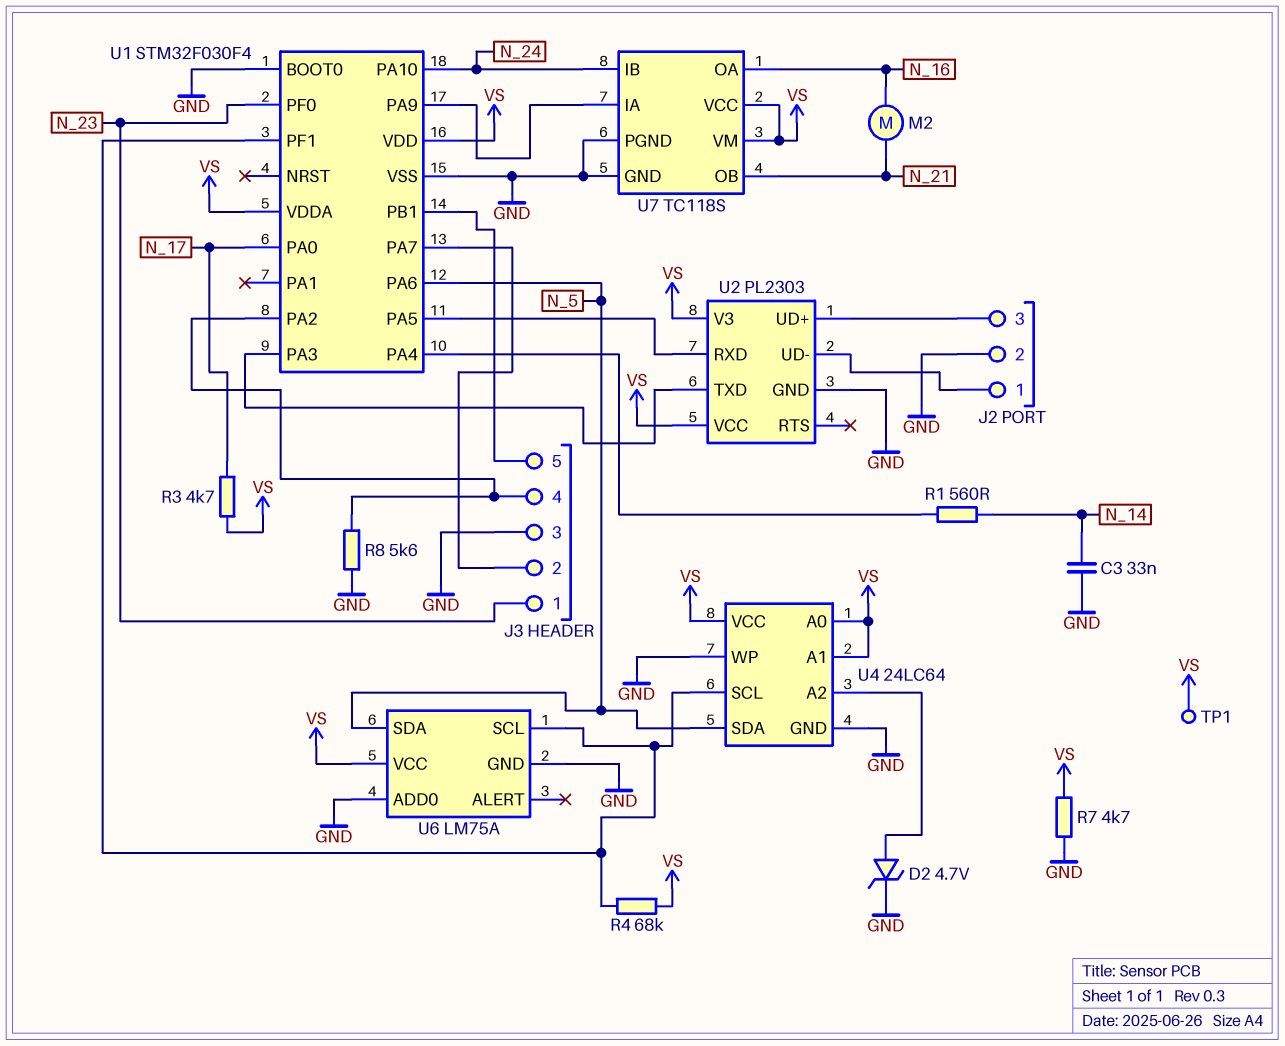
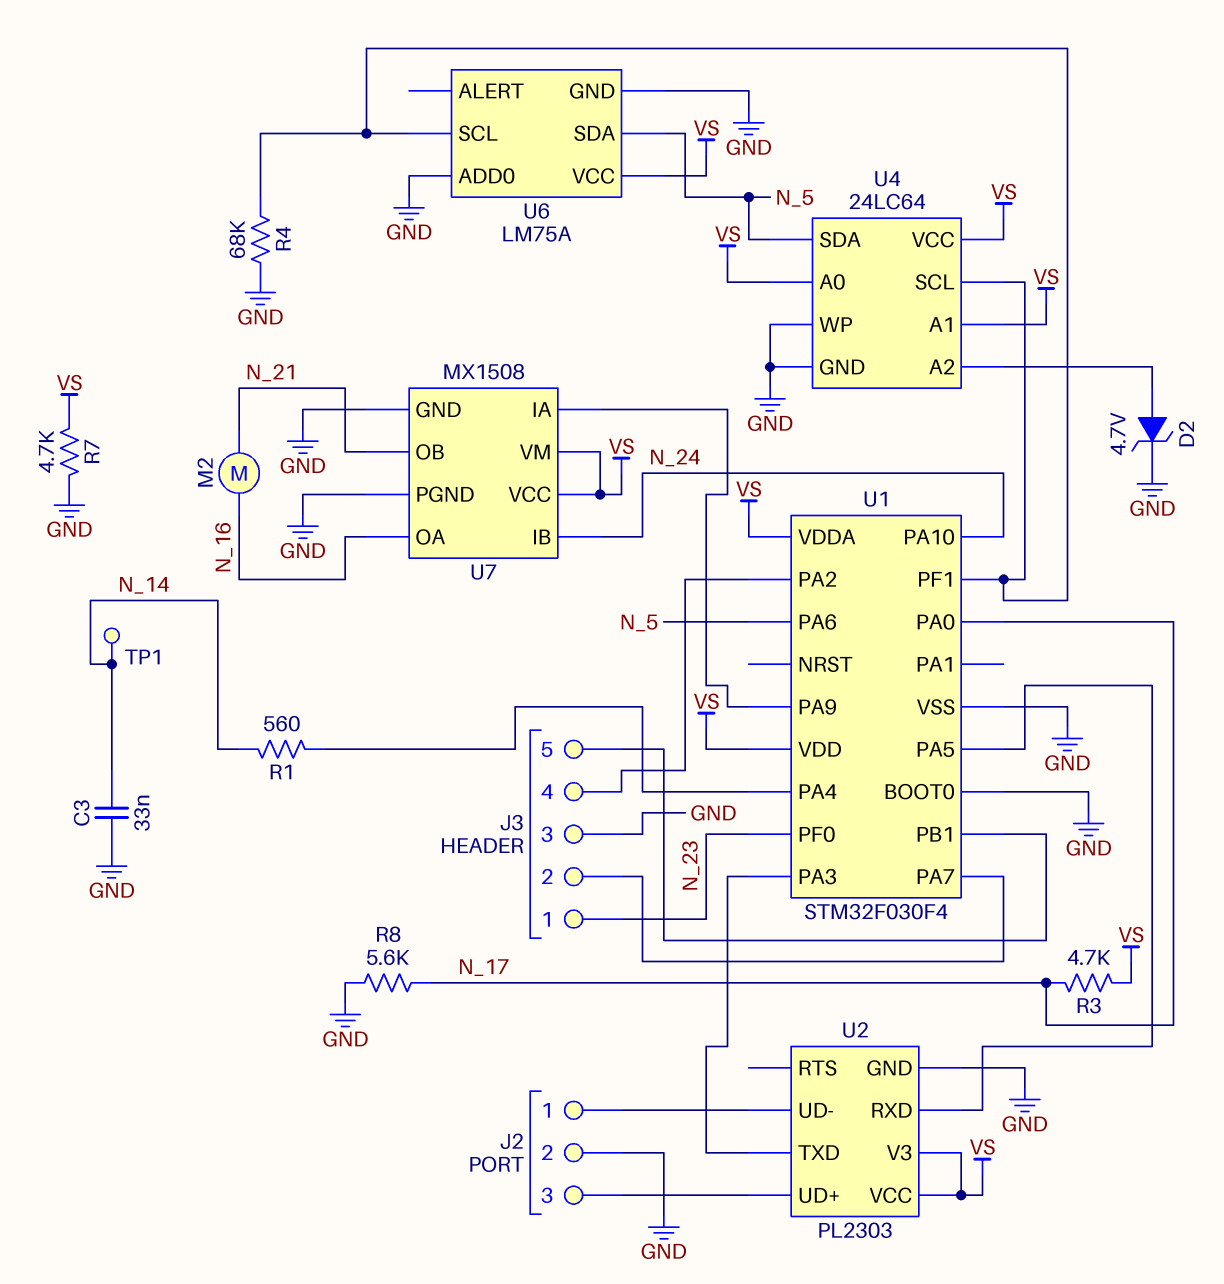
R4: 68k (U1/PF1, VS) -> 68k (GND, U1/PF1)
R8: 5.6k (GND, J3/4) -> 5.6k (GND, N_17)
TP1: test point (VS) -> test point (N_14)
U7: TC118S -> MX1508

